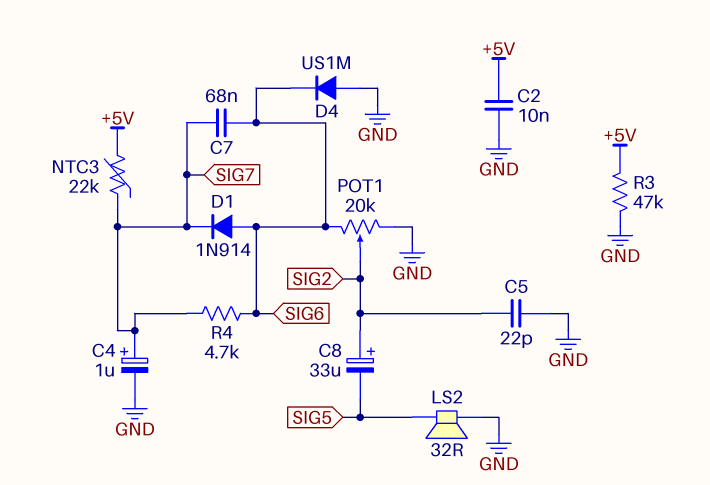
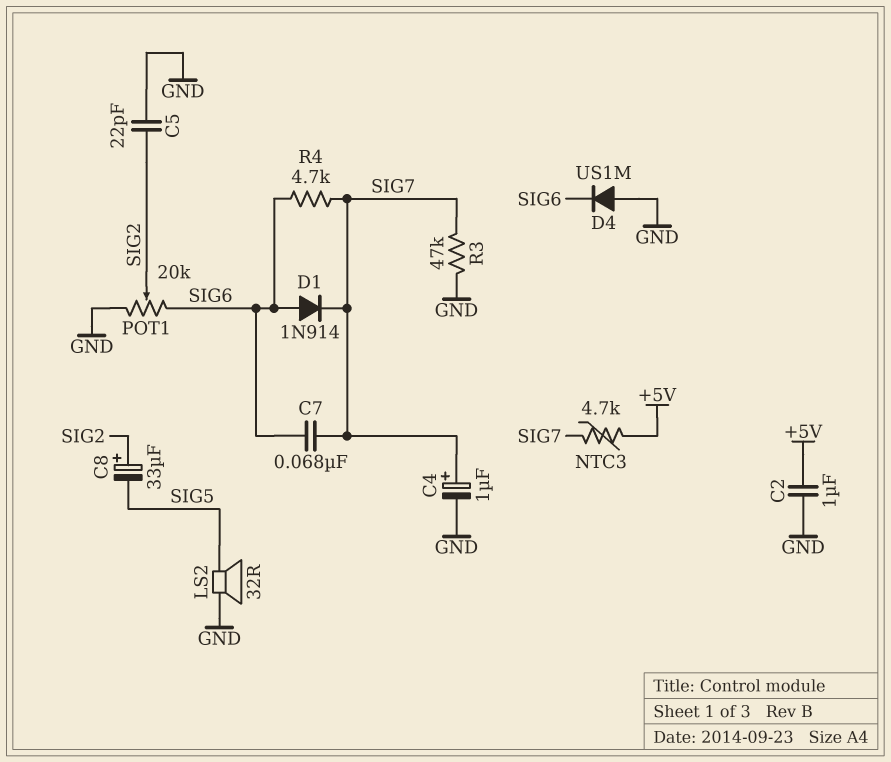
C2: 10nF (+5V, GND) -> 1uF (+5V, GND)
NTC3: 22k (+5V, SIG7) -> 4.7k (+5V, SIG7)
R3: 47k (+5V, GND) -> 47k (GND, SIG7)

